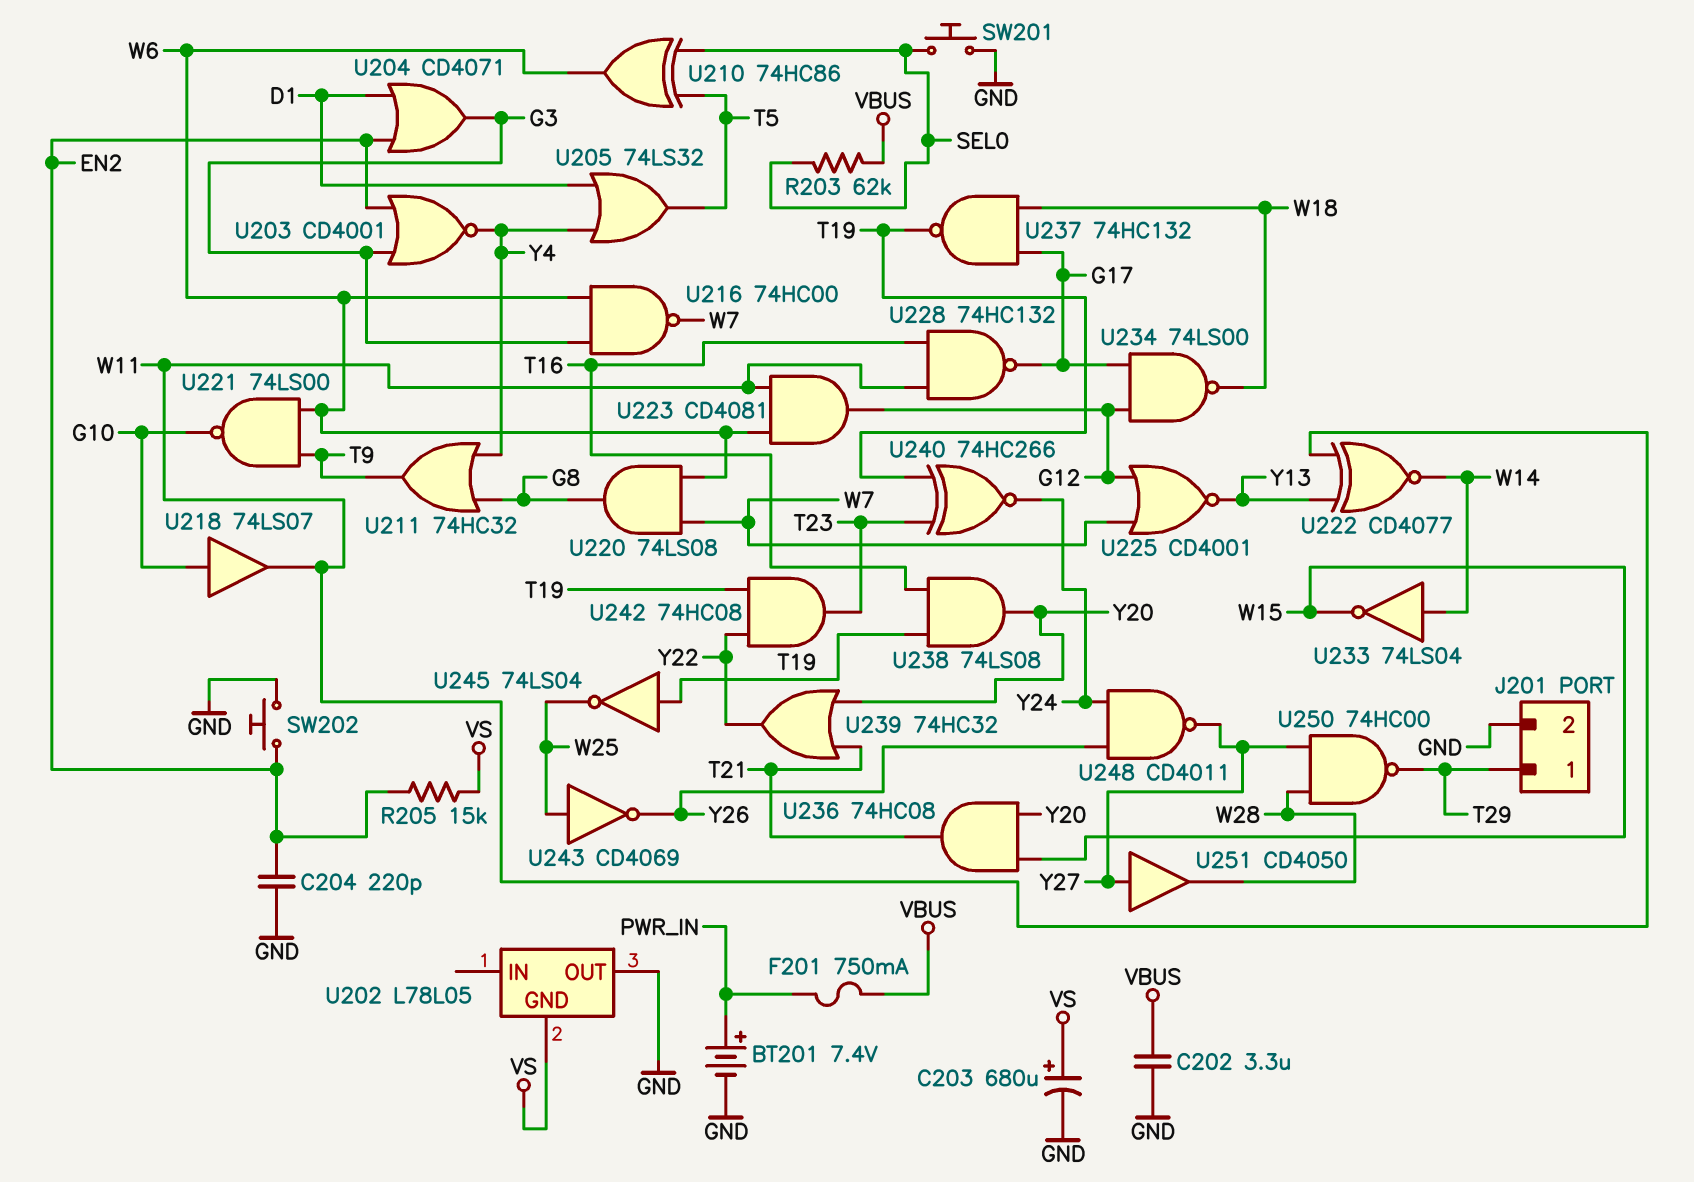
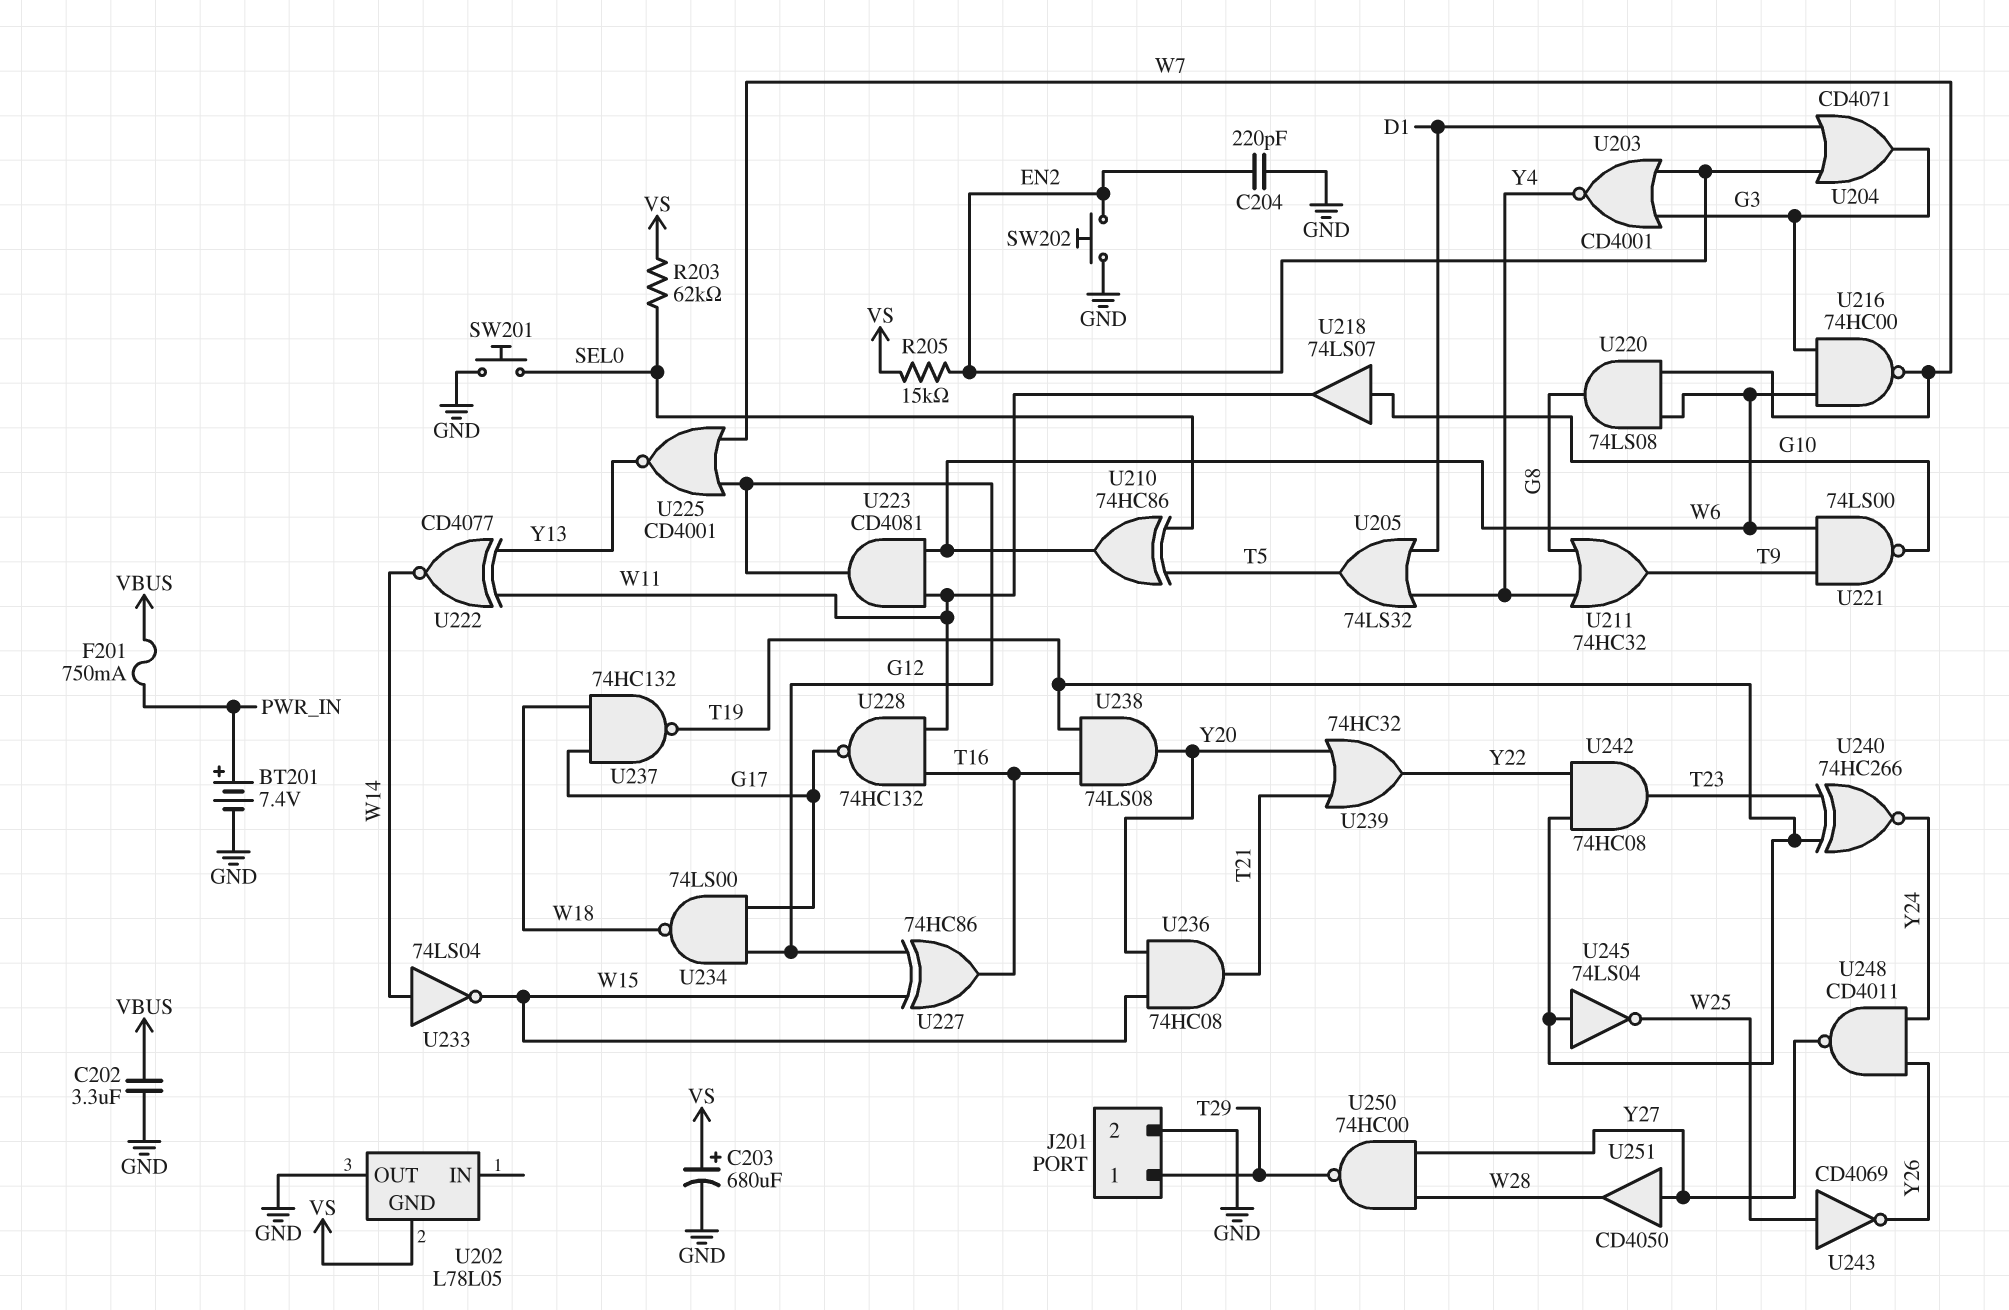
R203: 62k (SEL0, VBUS) -> 62k (SEL0, VS)
U227: none -> XOR 74HC86 (in G12, in W15, out T16)

